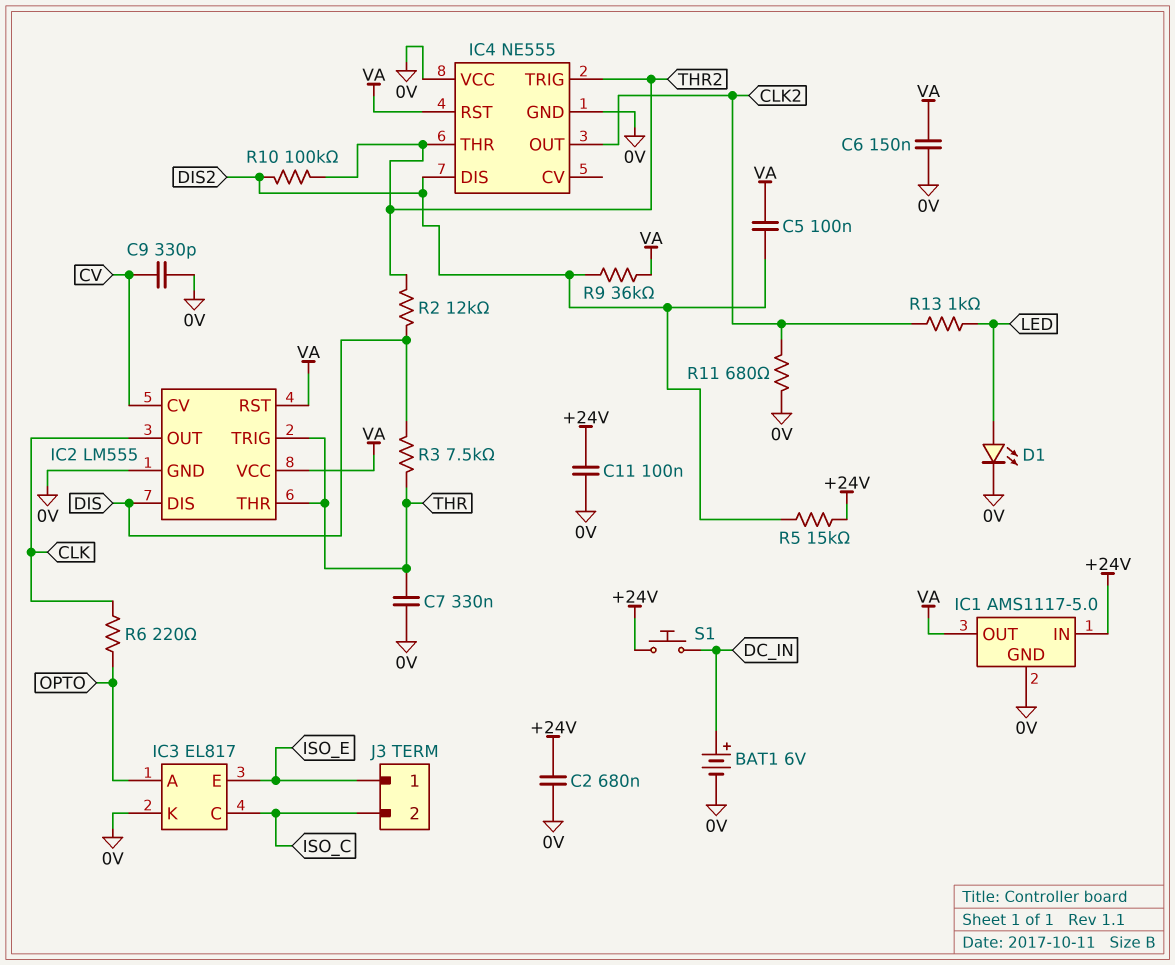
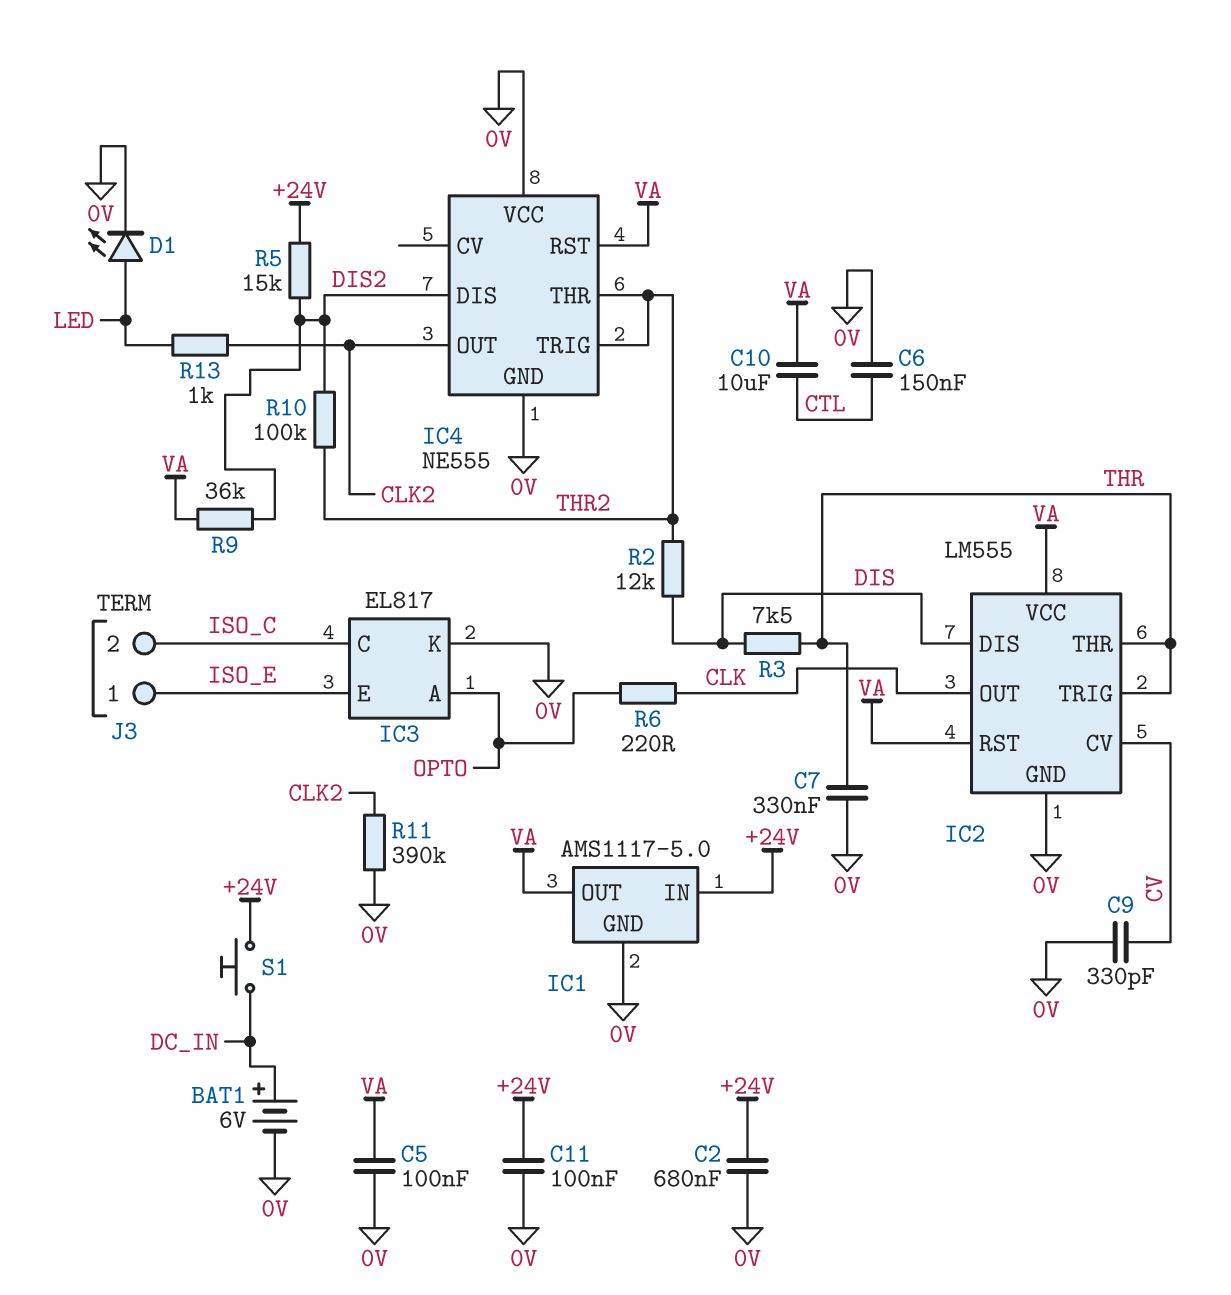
C5: 100nF (DIS2, VA) -> 100nF (0V, VA)
C6: 150nF (0V, VA) -> 150nF (0V, CTL)
C10: none -> 10uF (CTL, VA)
R11: 680 (0V, CLK2) -> 390k (0V, CLK2)

